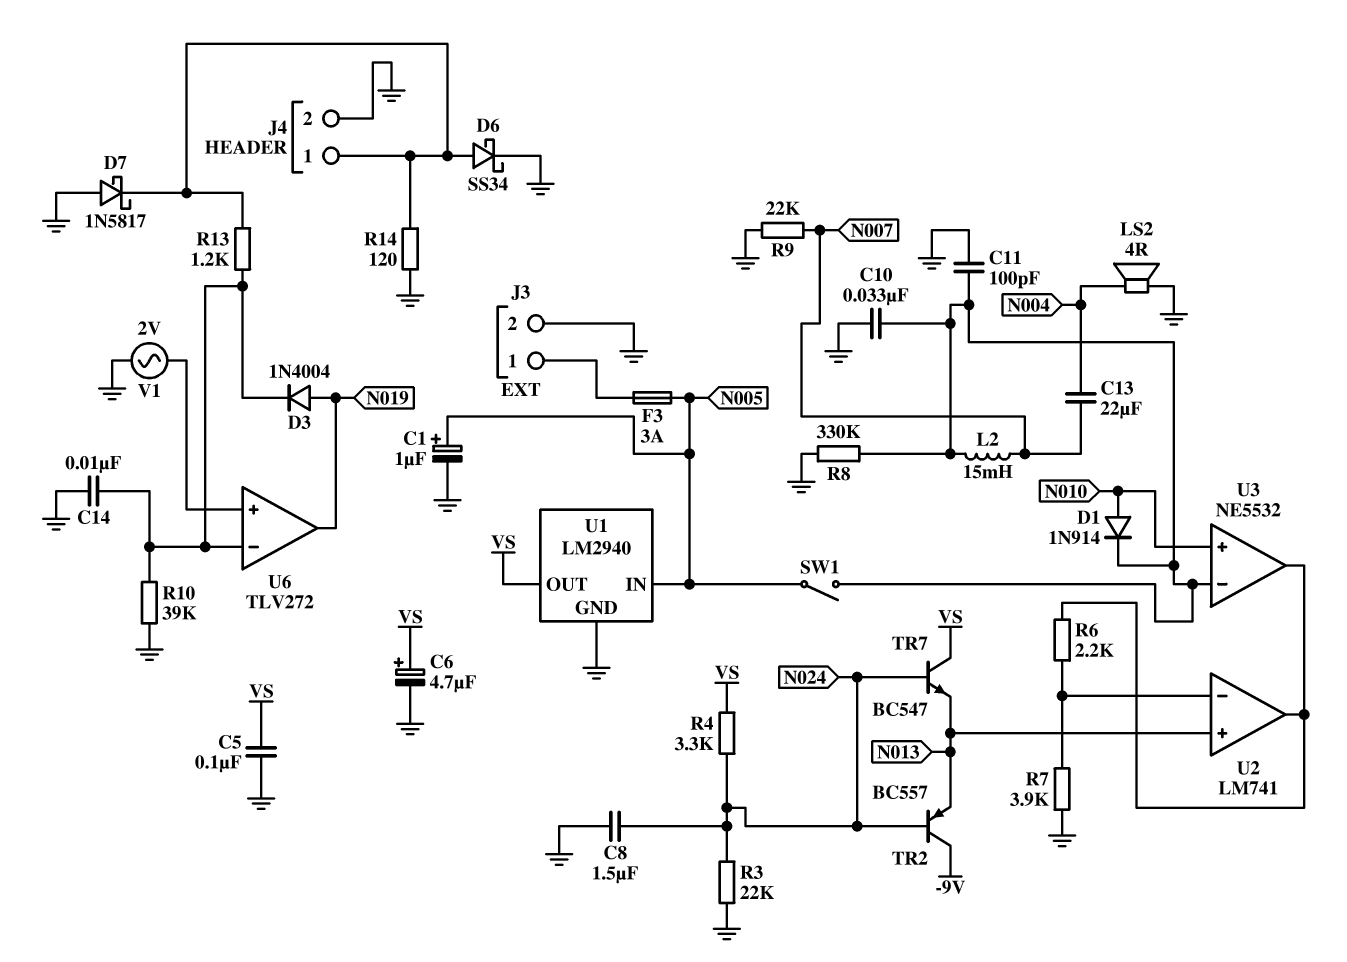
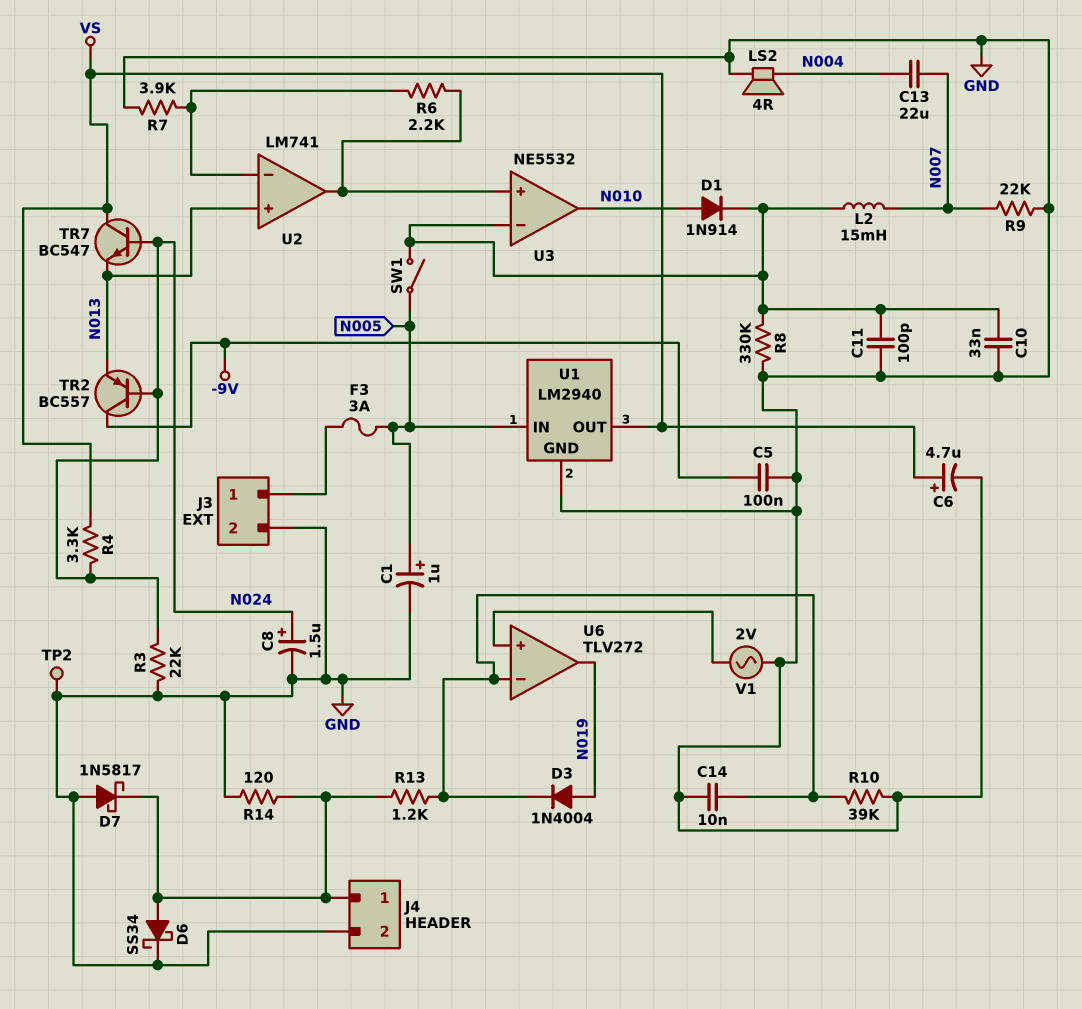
C5: 100nF (GND, VS) -> 100nF (-9V, GND)
C8: 1.5uF (GND, N024) -> 1.5uF (plus N024, minus GND)
TP2: none -> test point (GND)
U3 pin in+: N010 -> U2/out
U3 pin out: U2/out -> N010

